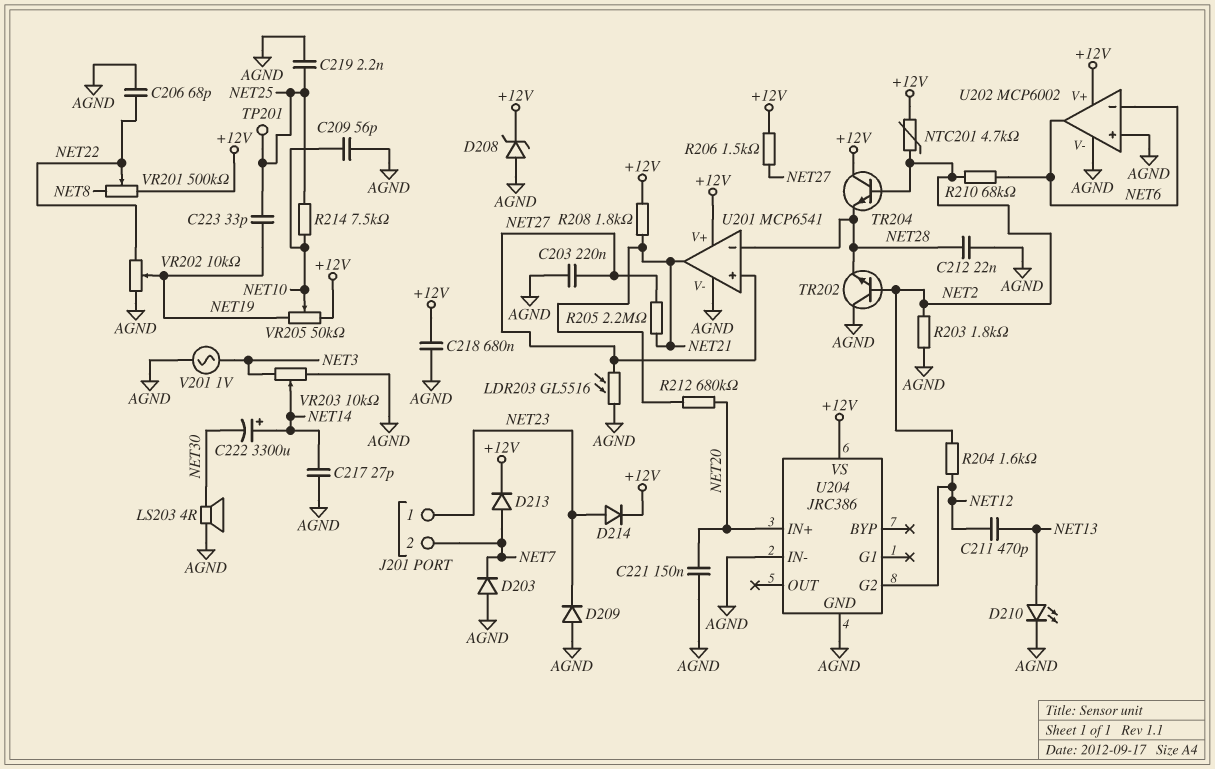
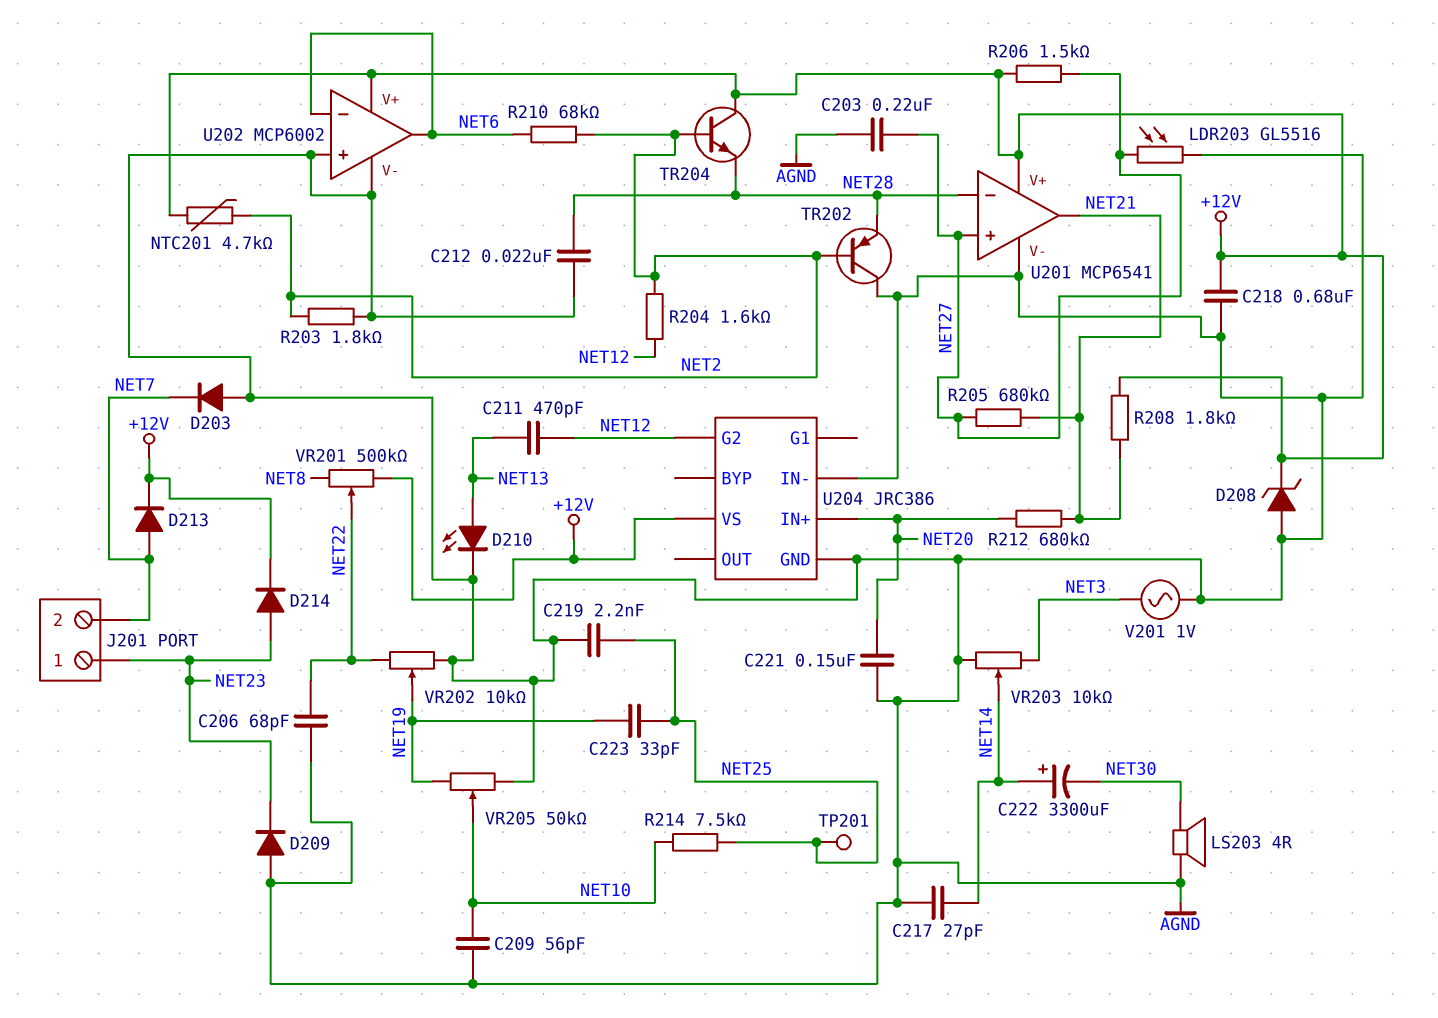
R205: 2.2M (NET21, NET27) -> 680k (NET21, NET27)
TR202: NPN (B NET2, C AGND, E NET28) -> PNP (B NET2, C AGND, E NET28)
VR205: 50k (+12V, NET19, wiper NET10) -> 50k (AGND, NET19, wiper NET10)

